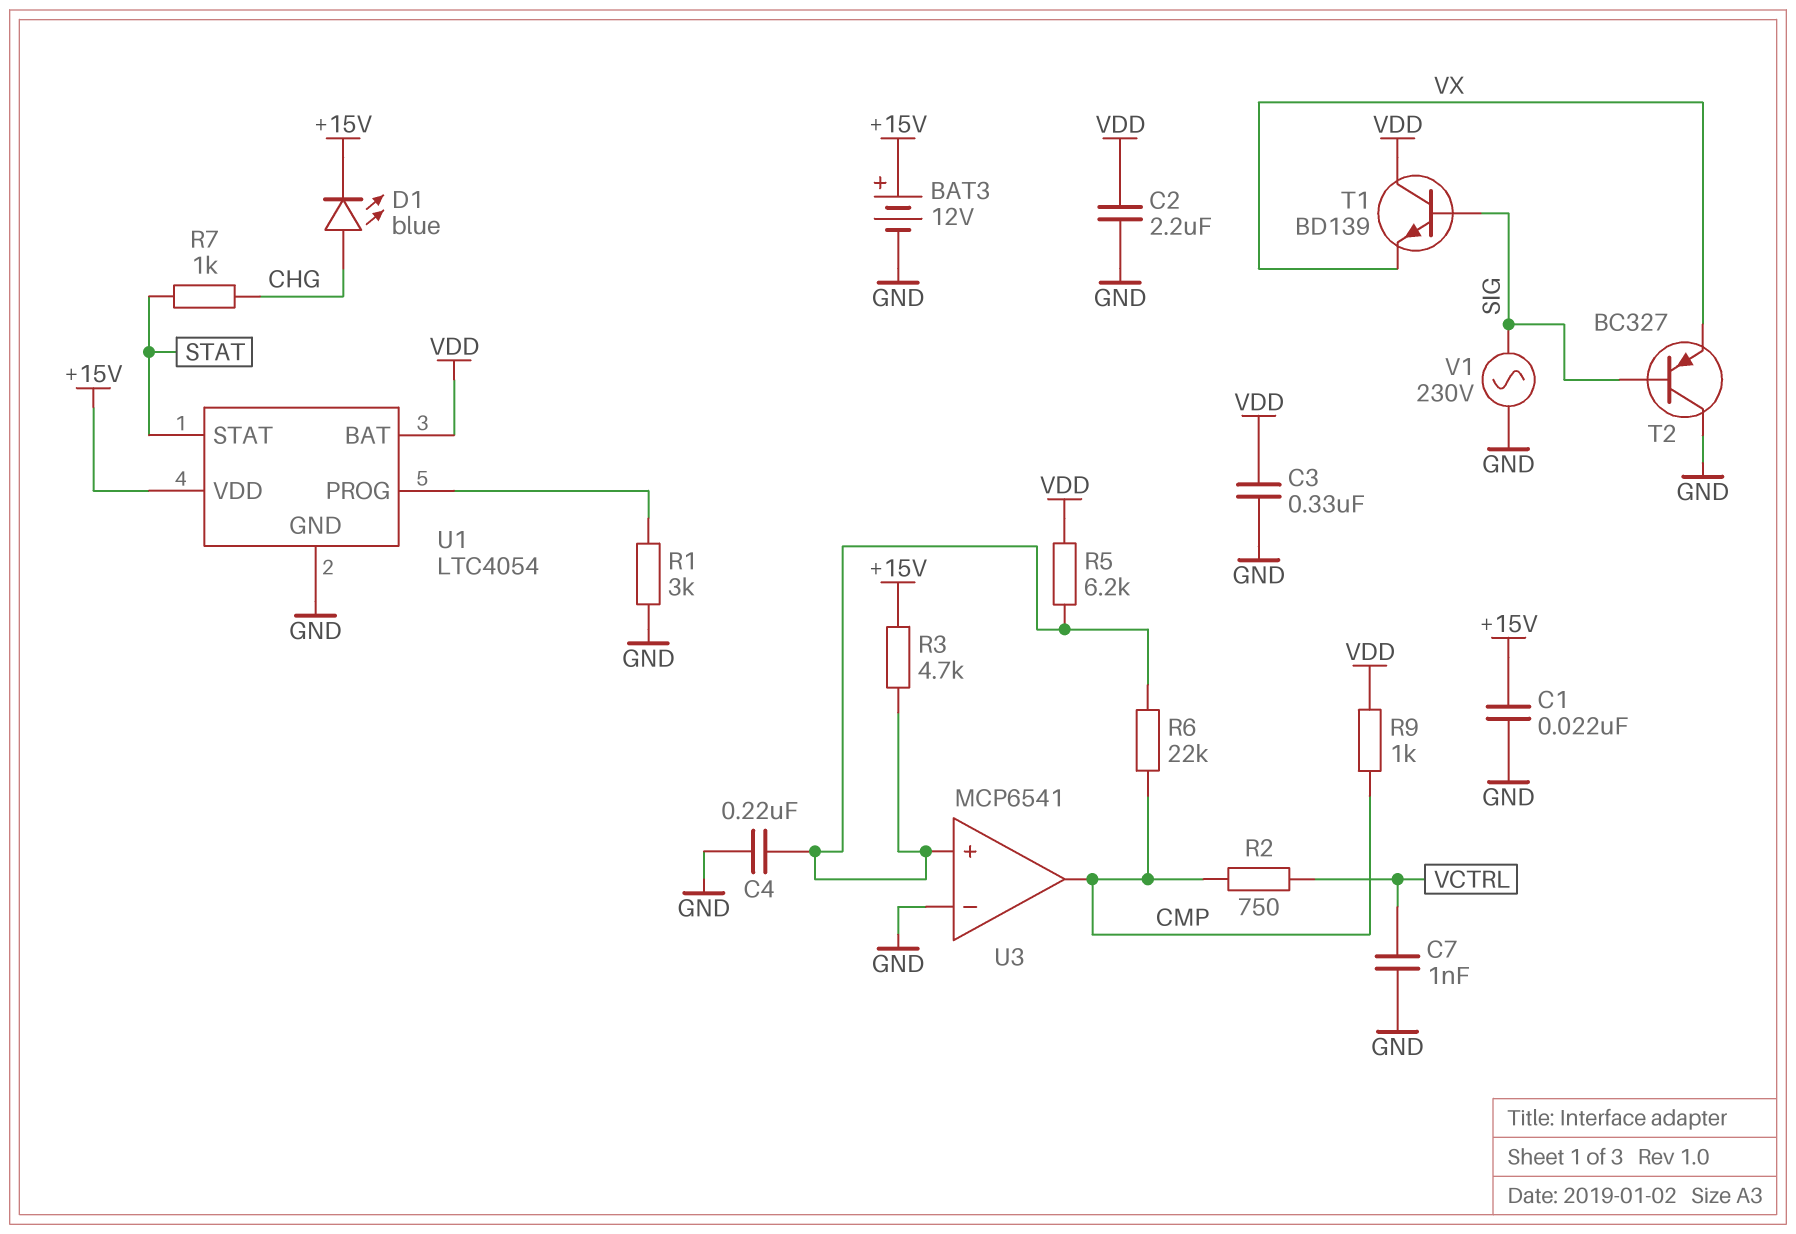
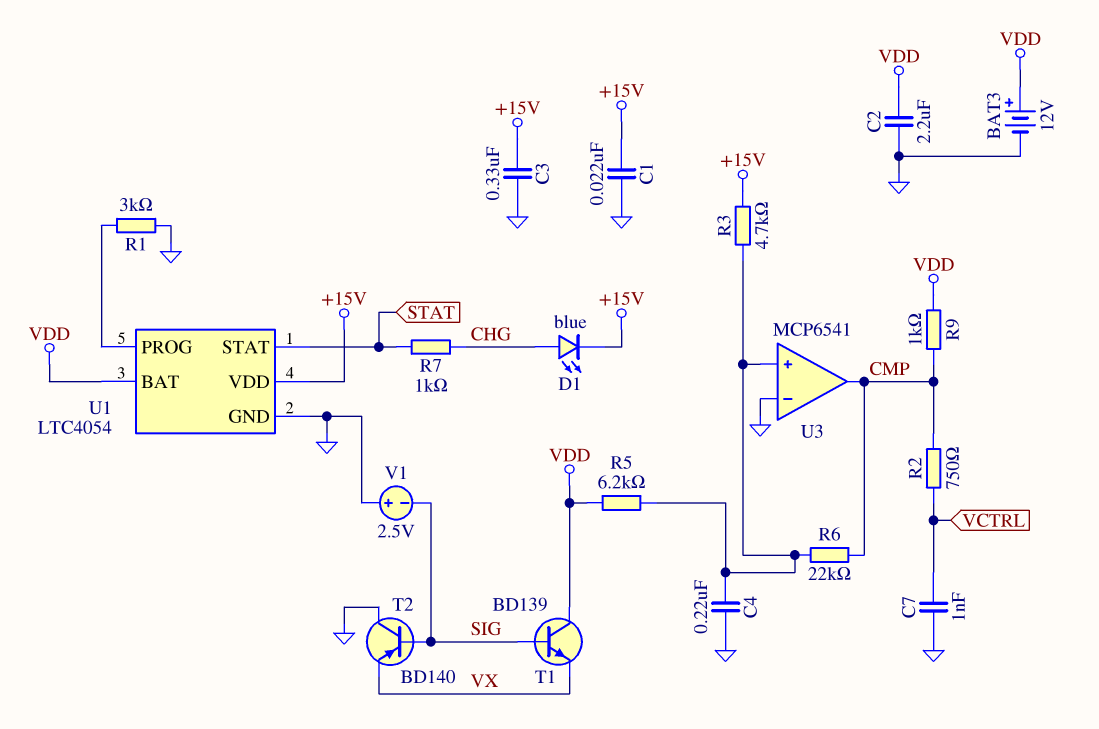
BAT3: 12V (plus +15V, minus GND) -> 12V (plus VDD, minus GND)
C3: 330nF (GND, VDD) -> 330nF (+15V, GND)
T2: PNP BC327 (B SIG, C GND, E VX) -> PNP BD140 (B SIG, C GND, E VX)
V1: AC 230V (GND, SIG) -> 2.5V (plus GND, minus SIG)

